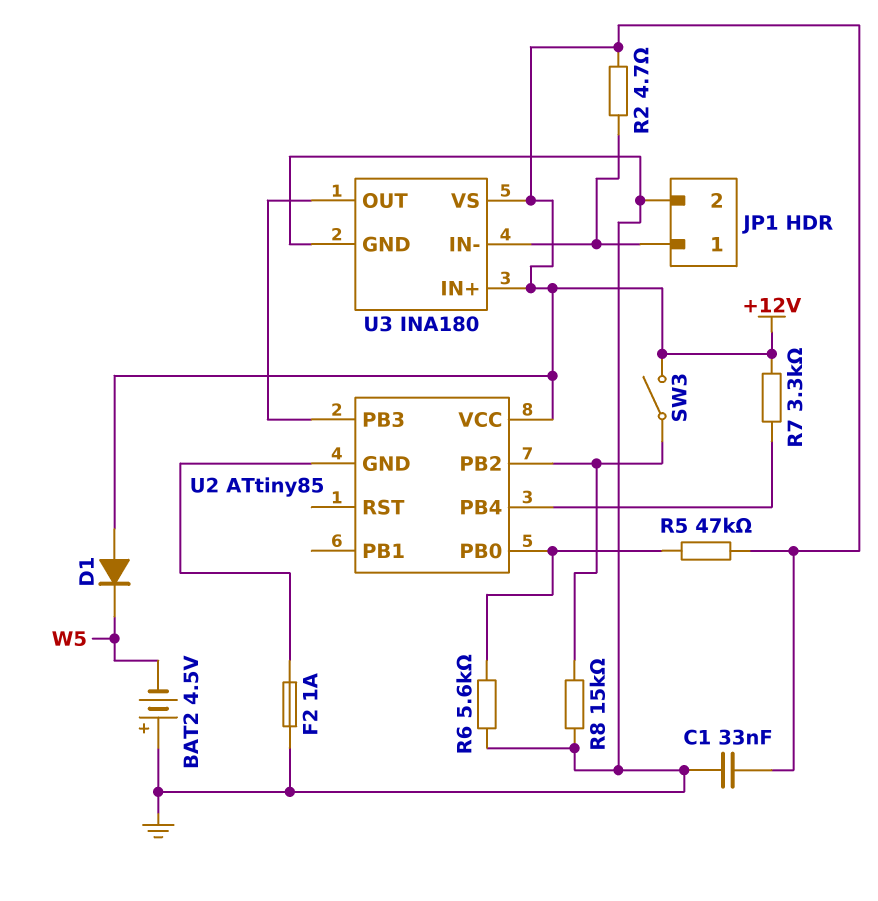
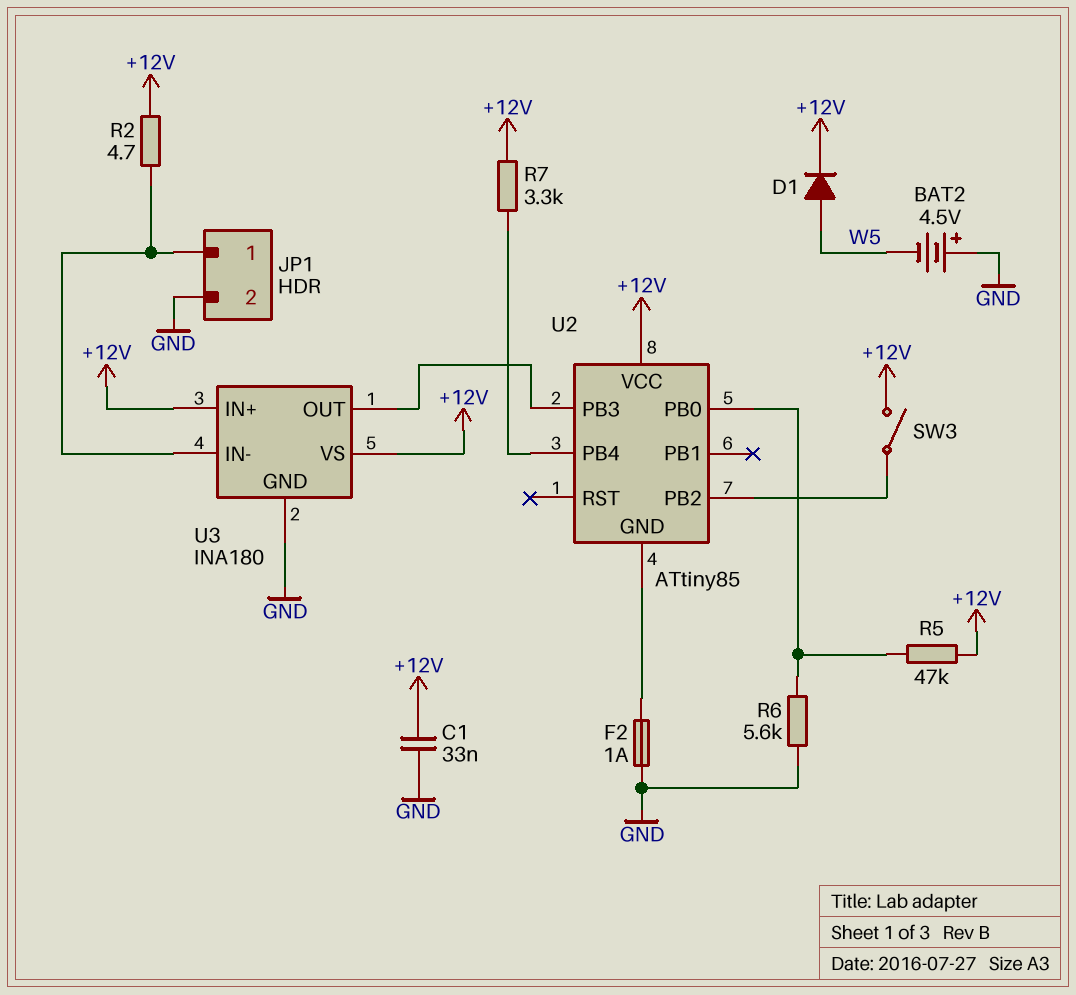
D1: diode (A +12V, K W5) -> diode (A W5, K +12V)
R8: 15k (GND, U2/PB2) -> none

